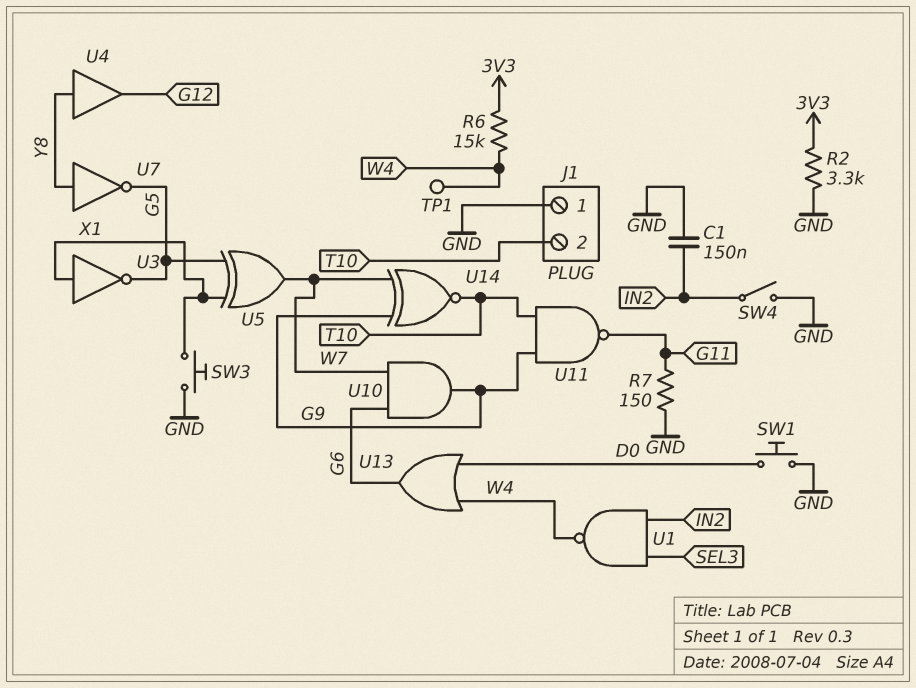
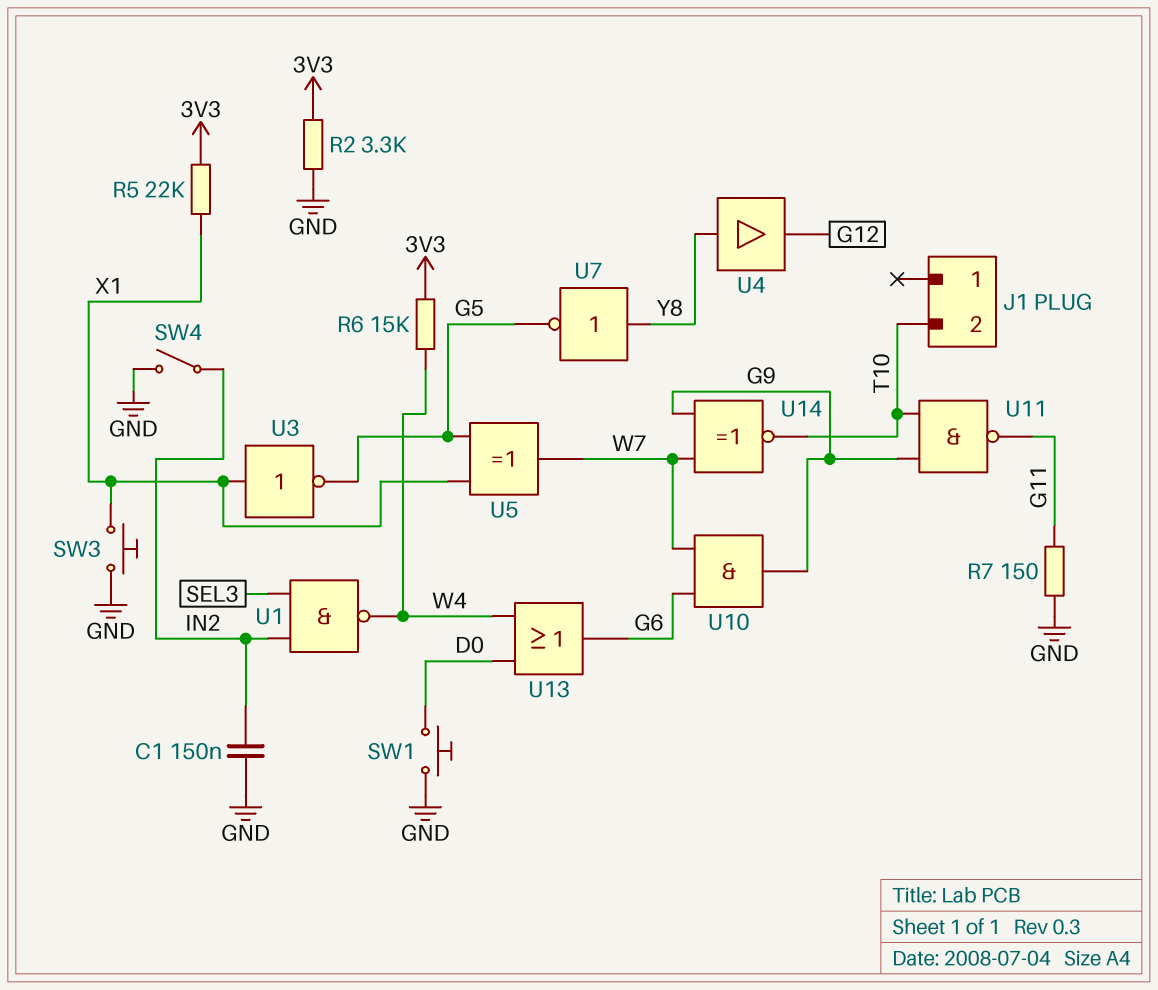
J1 pin 1: GND -> none
R5: none -> 22k (3V3, X1)
TP1: test point (W4) -> none

